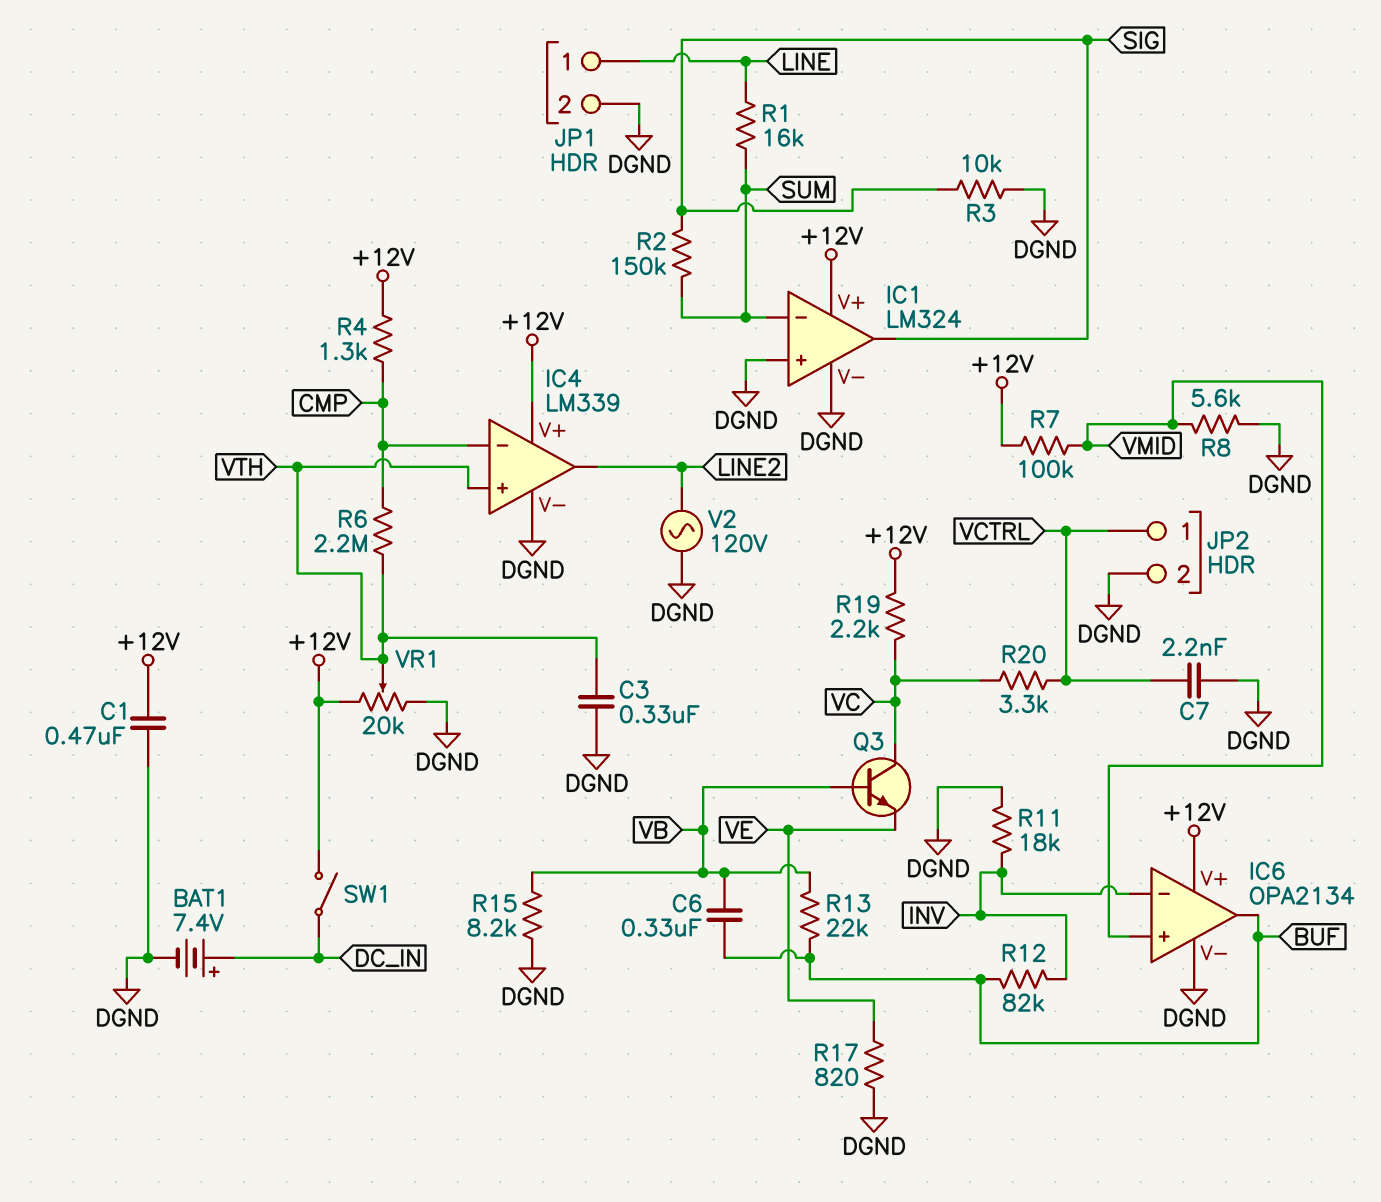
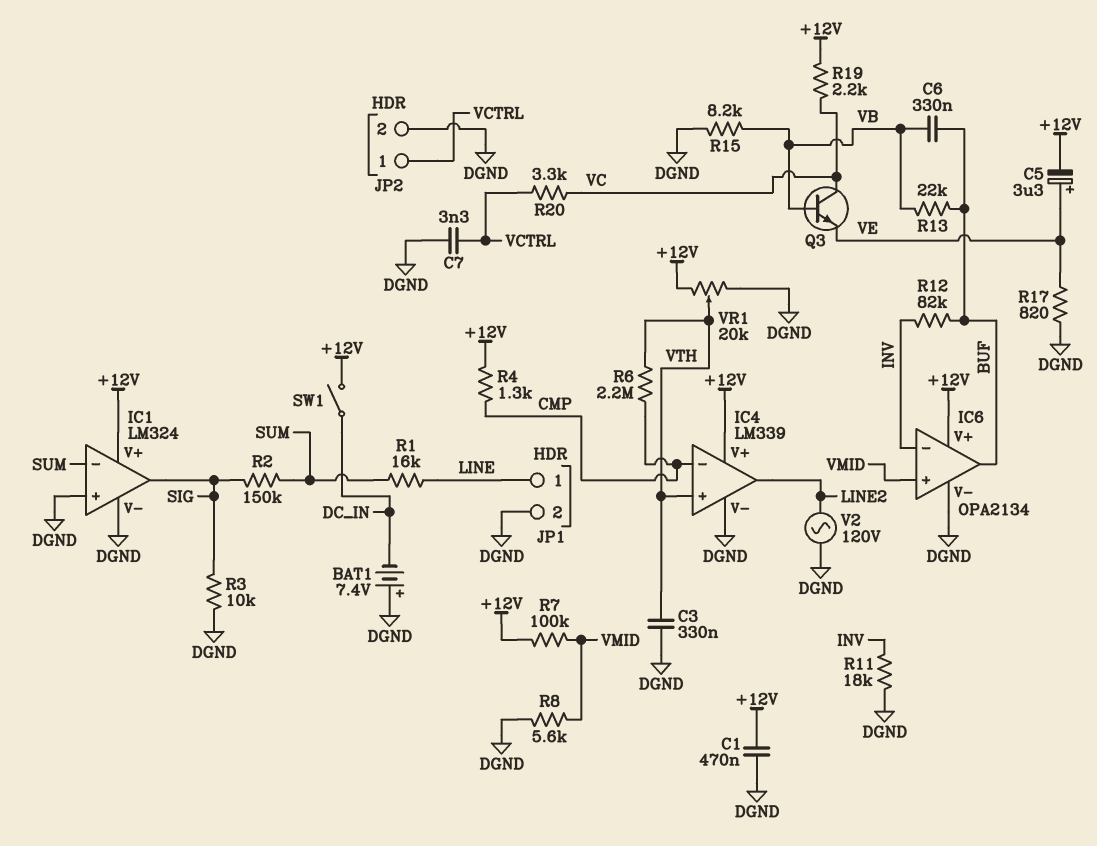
BAT1: 7.4V (plus DC_IN, minus DGND) -> 7.4V (plus DGND, minus DC_IN)
C5: none -> 3.3uF (plus VE, minus +12V)
C7: 2.2nF (DGND, VCTRL) -> 3.3nF (DGND, VCTRL)

